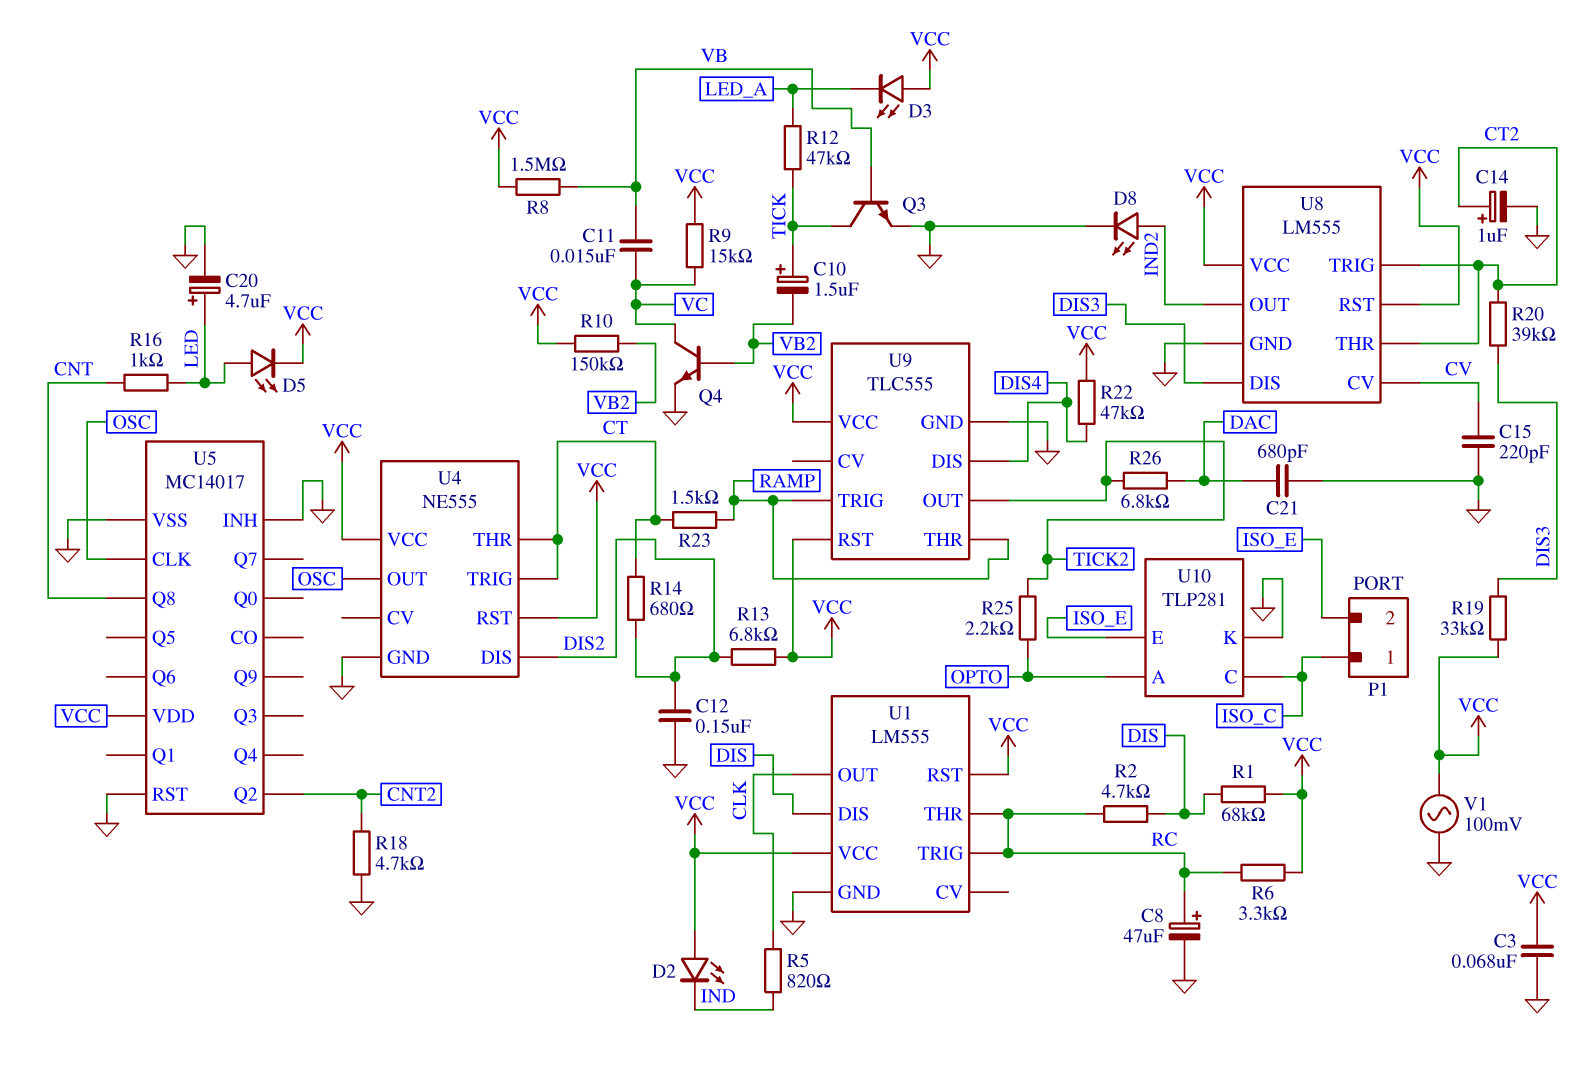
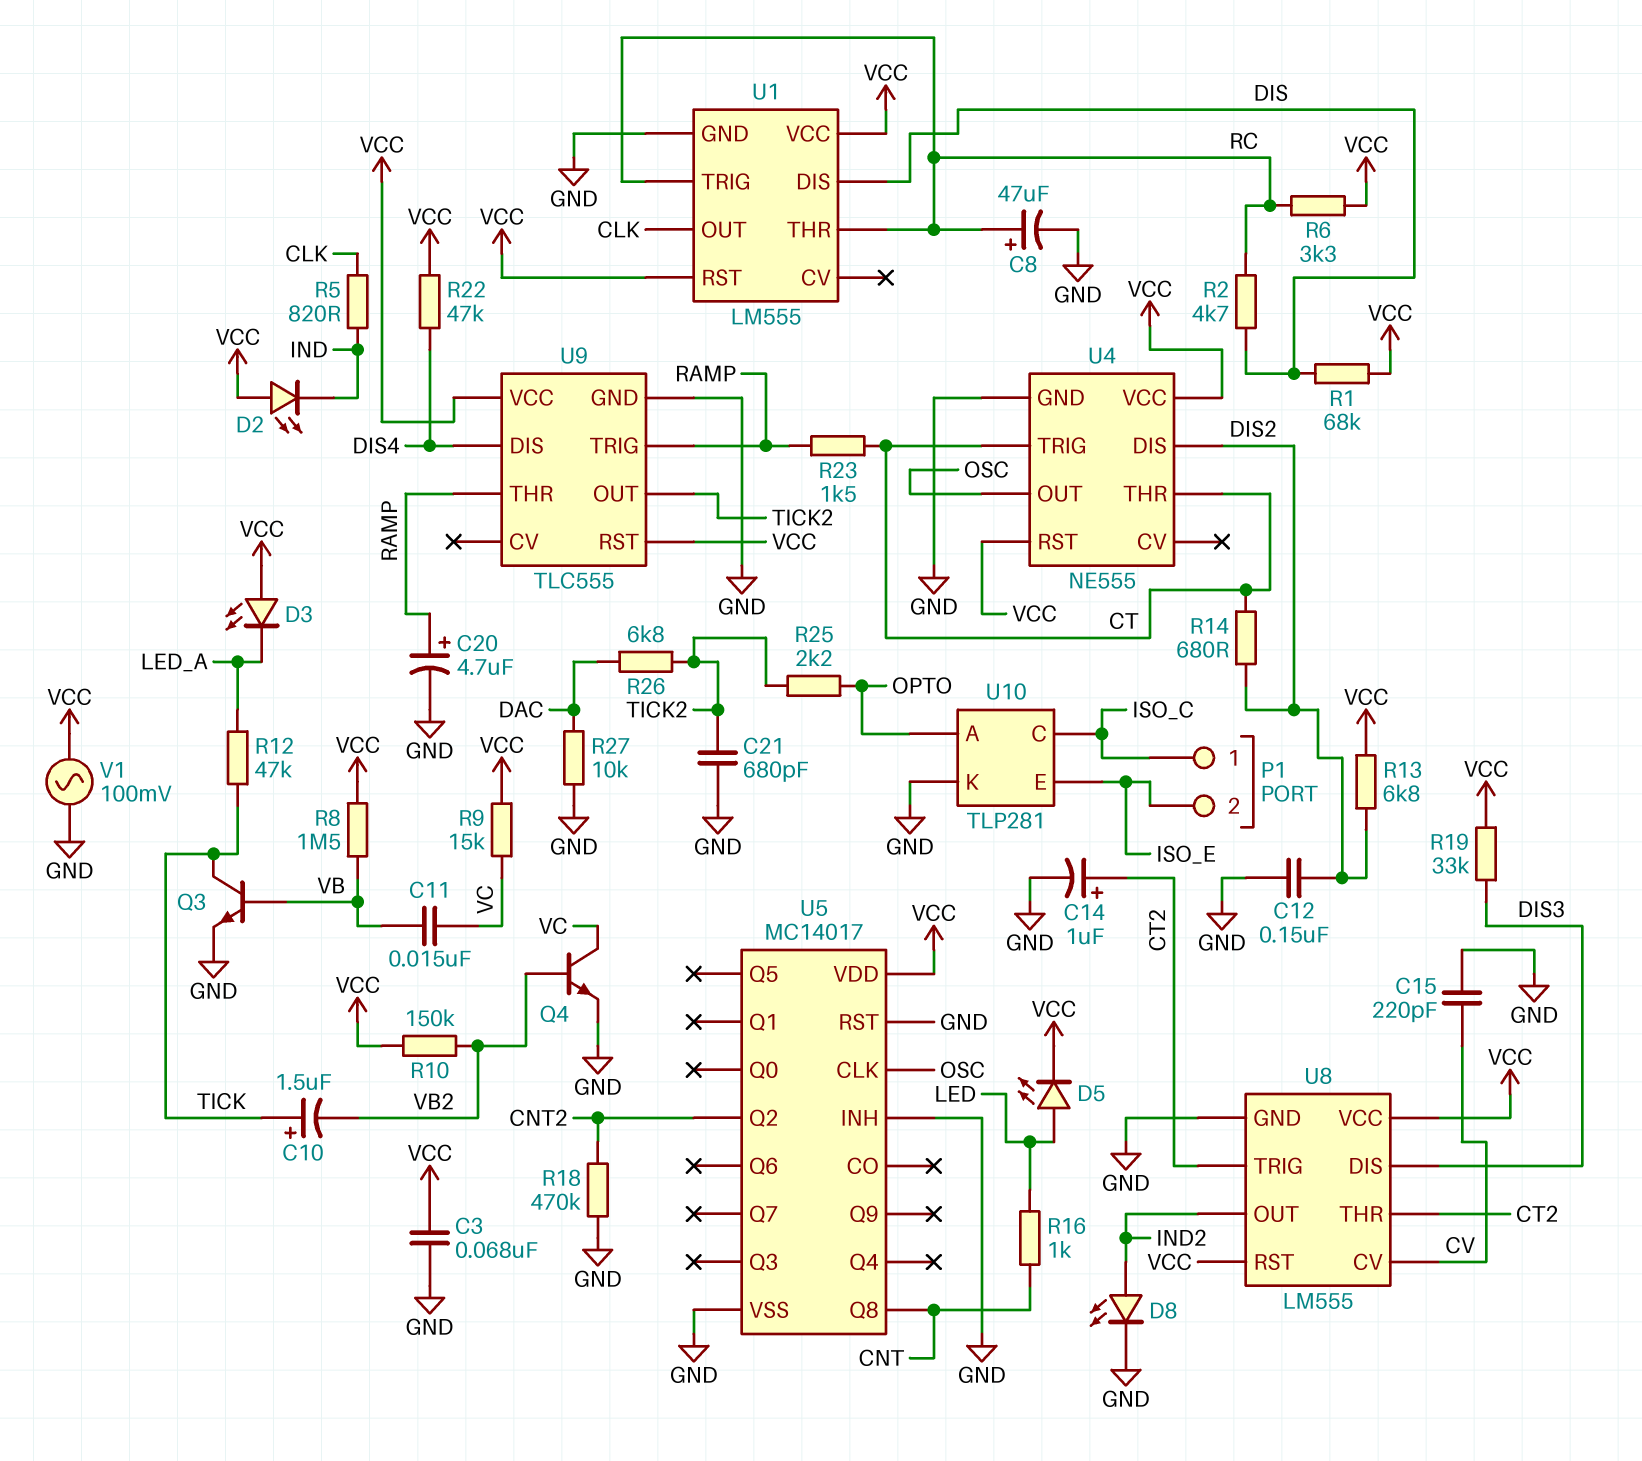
C20: 4.7uF (plus LED, minus GND) -> 4.7uF (plus RAMP, minus GND)
C21: 680pF (DAC, GND) -> 680pF (GND, TICK2)
R18: 4.7k (CNT2, GND) -> 470k (CNT2, GND)
R20: 39k (CT2, DIS3) -> none
R27: none -> 10k (DAC, GND)

